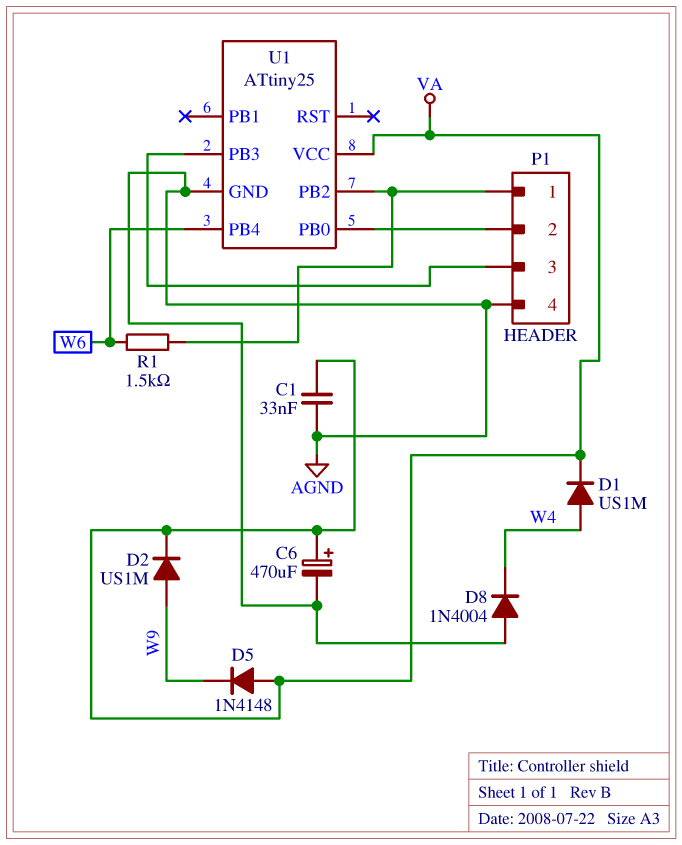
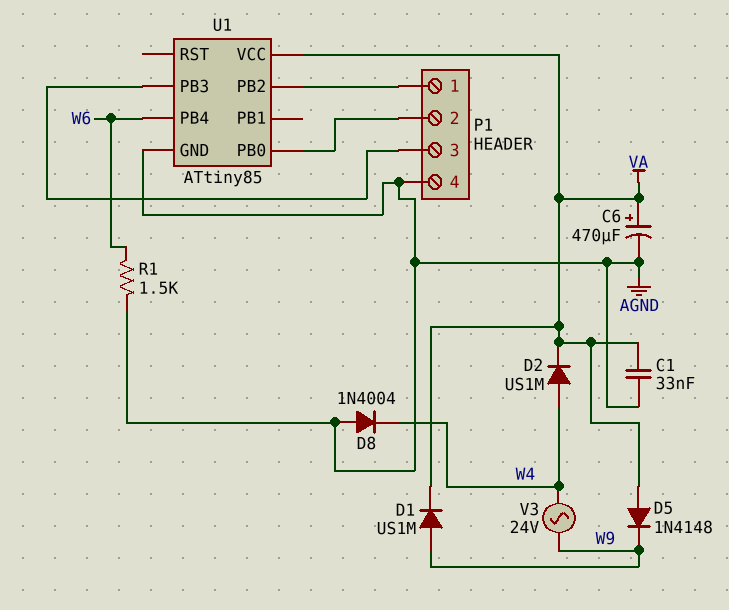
D1: diode US1M (A W4, K VA) -> diode US1M (A W9, K VA)
D2: diode US1M (A W9, K VA) -> diode US1M (A W4, K VA)
R1: 1.5k (P1/1, W6) -> 1.5k (AGND, W6)
U1: ATtiny25 -> ATtiny85
V3: none -> AC 24V (W4, W9)

